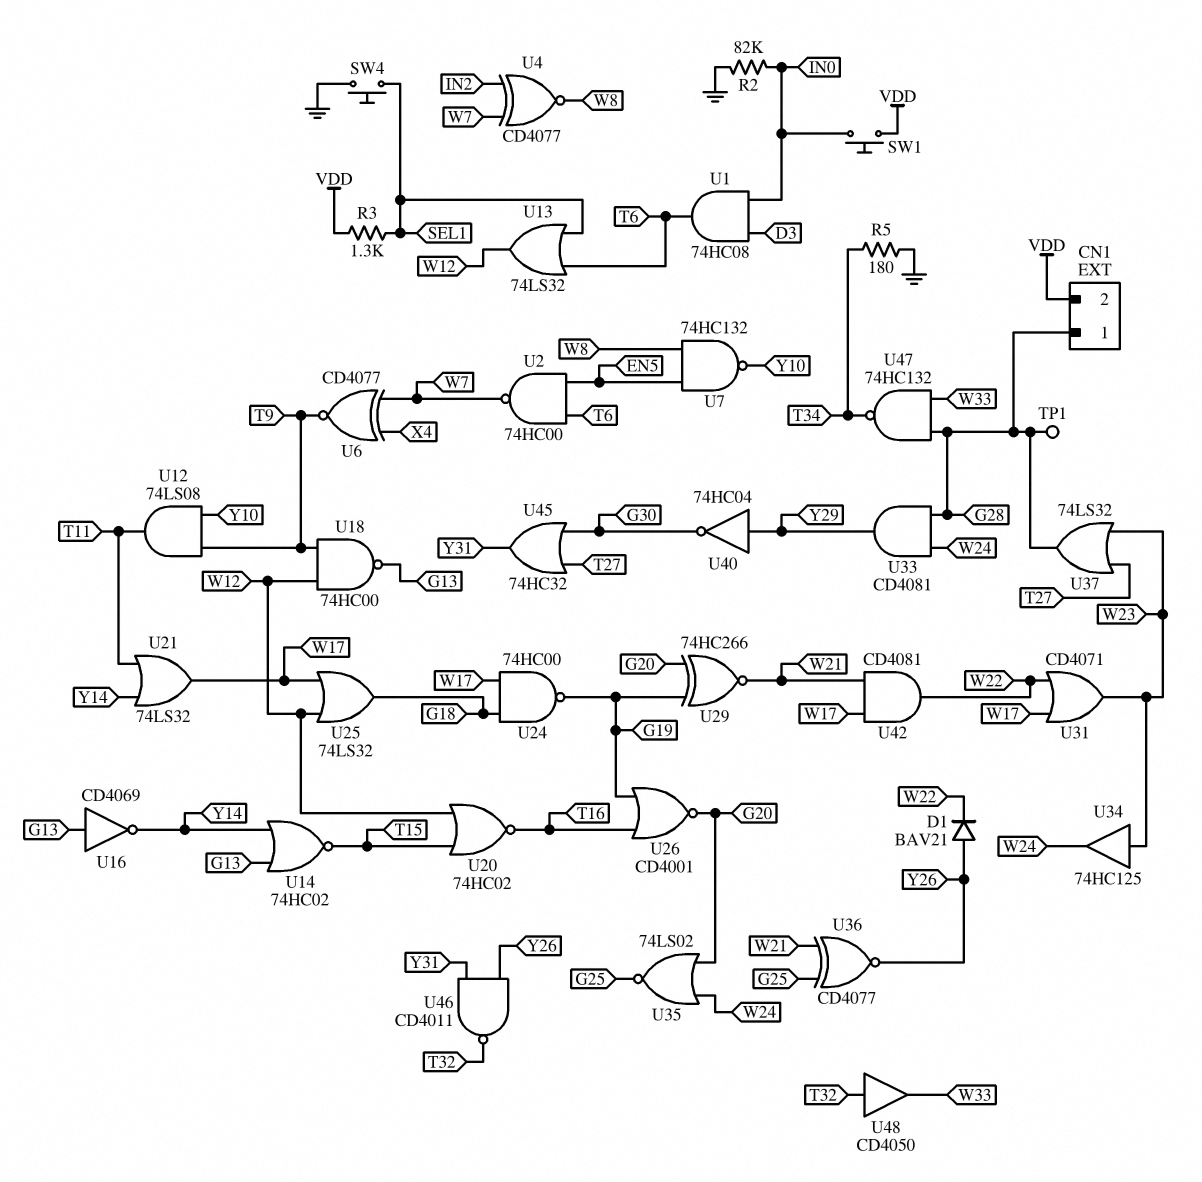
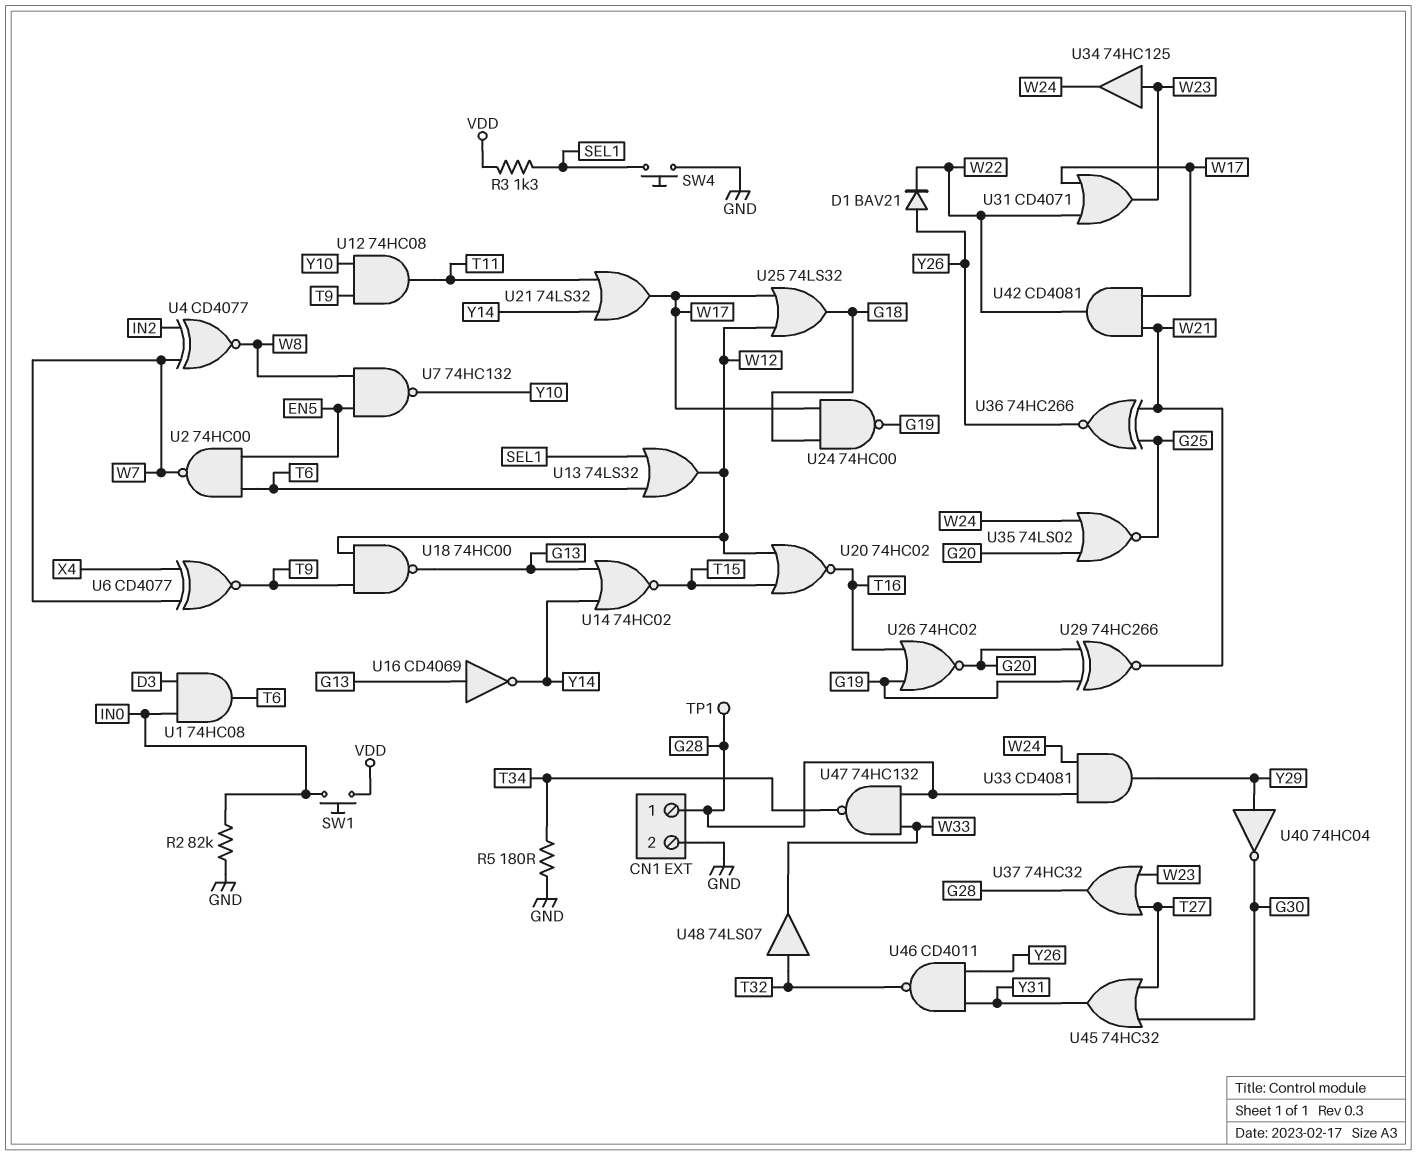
CN1 pin 2: VDD -> GND
U12: AND 74LS08 (in T9, in Y10, out T11) -> AND 74HC08 (in T9, in Y10, out T11)
U26: NOR CD4001 (in G19, in T16, out G20) -> NOR 74HC02 (in G19, in T16, out G20)
U36: XNOR CD4077 (in G25, in W21, out Y26) -> XNOR 74HC266 (in G25, in W21, out Y26)
U37: OR 74LS32 (in T27, in W23, out G28) -> OR 74HC32 (in T27, in W23, out G28)
U48: buffer CD4050 (in T32, out W33) -> buffer 74LS07 (in T32, out W33)

